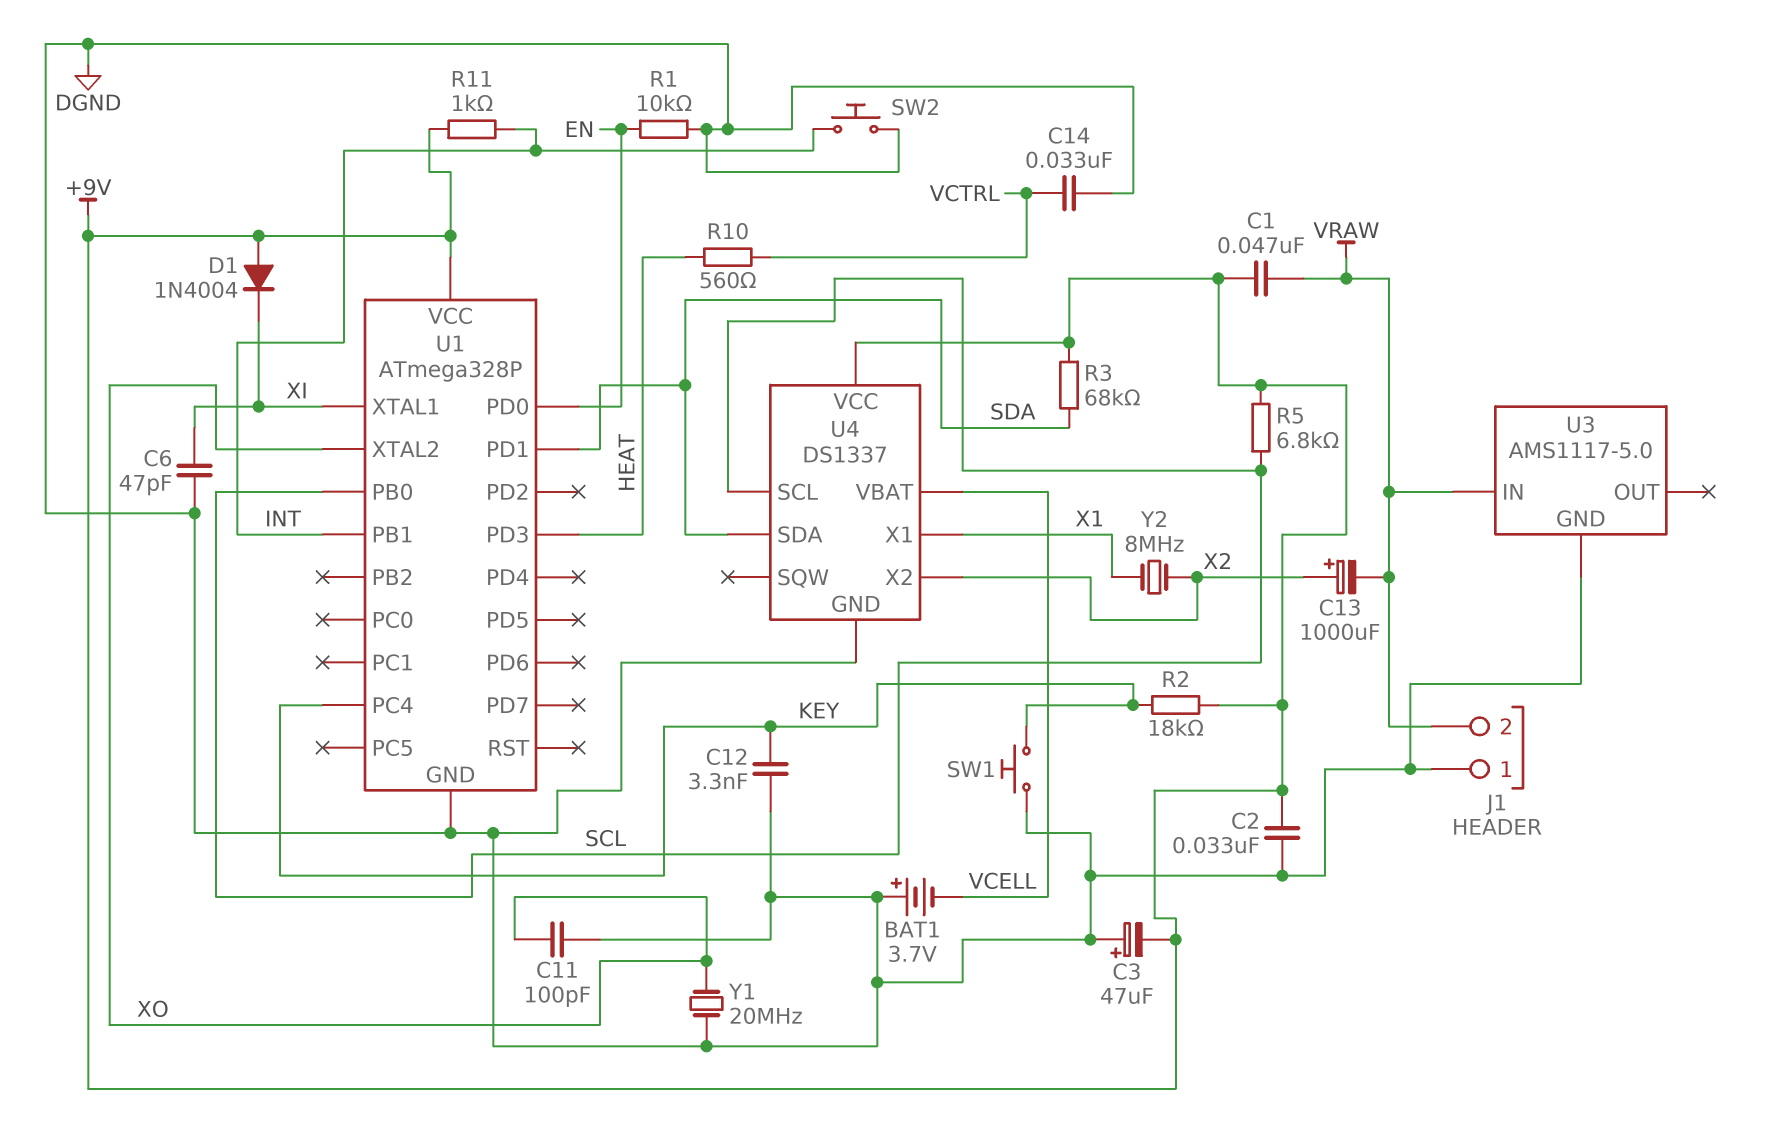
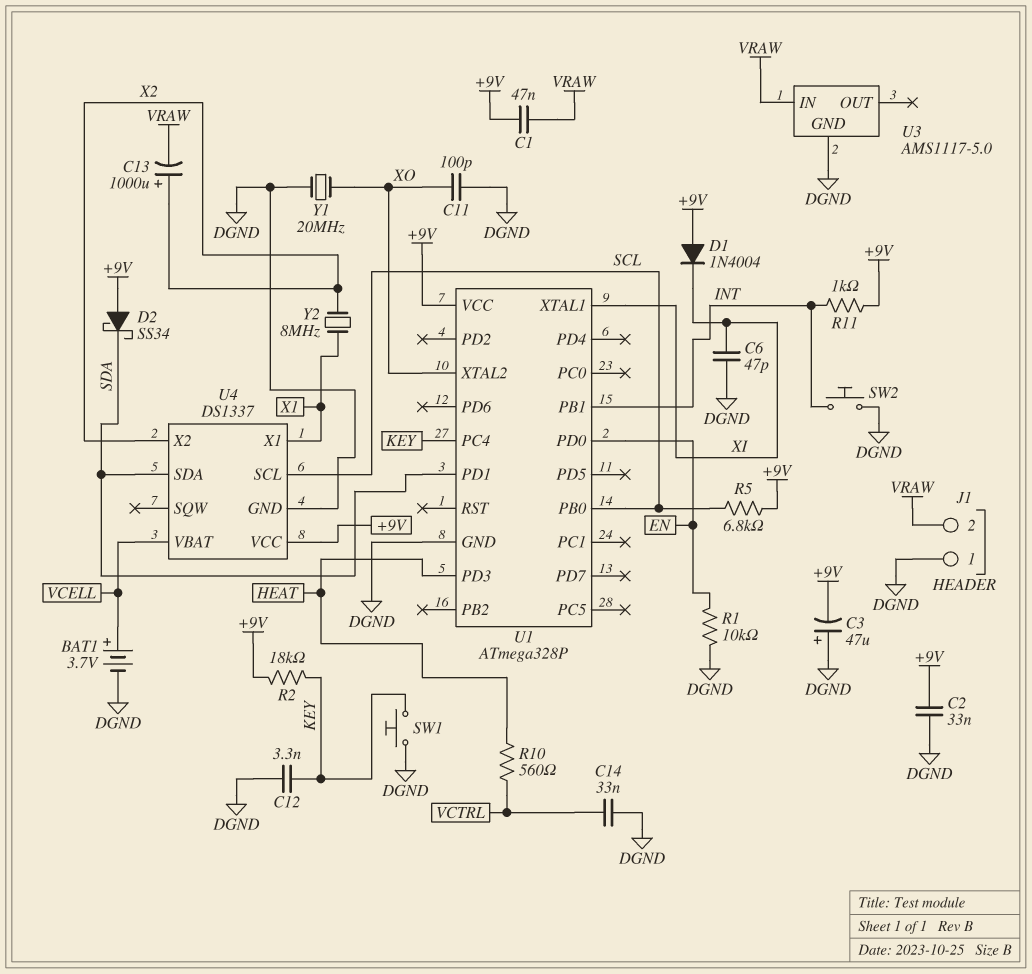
BAT1: 3.7V (plus DGND, minus VCELL) -> 3.7V (plus VCELL, minus DGND)
D2: none -> schottky SS34 (A +9V, K SDA)
R3: 68k (+9V, SDA) -> none

